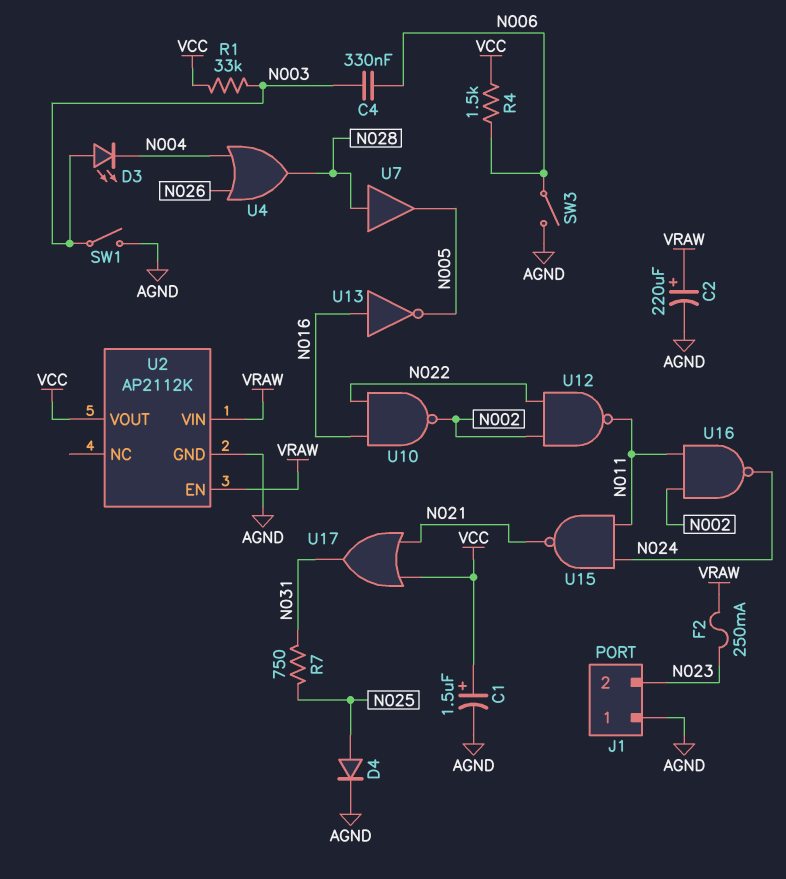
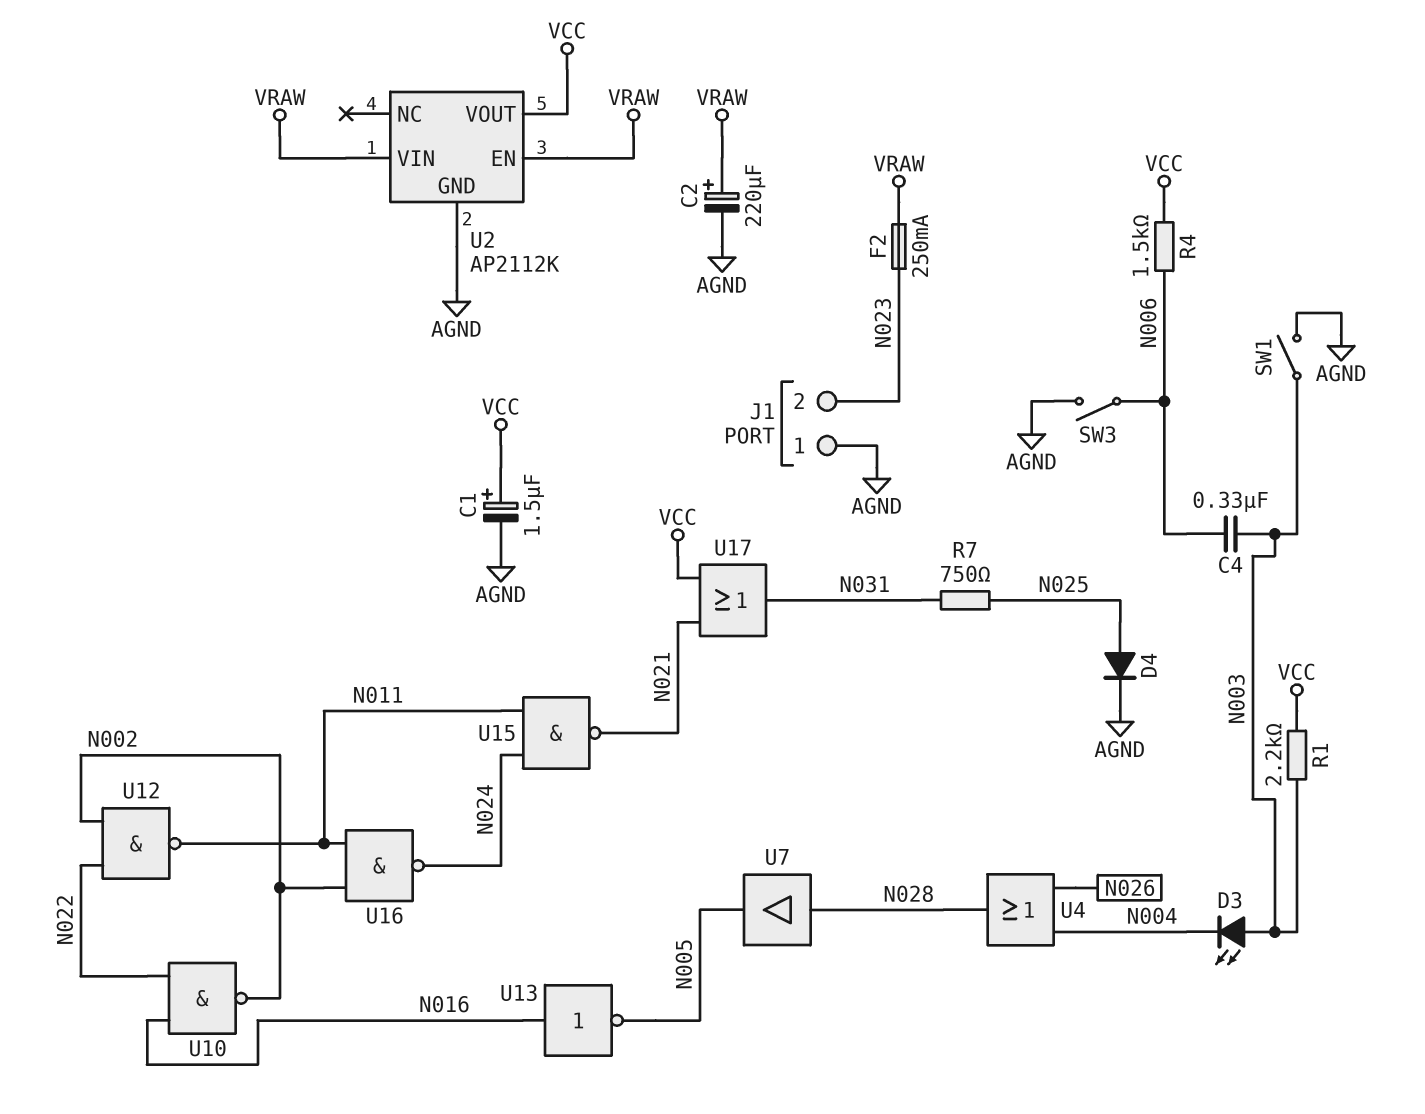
R1: 33k (N003, VCC) -> 2.2k (N003, VCC)

